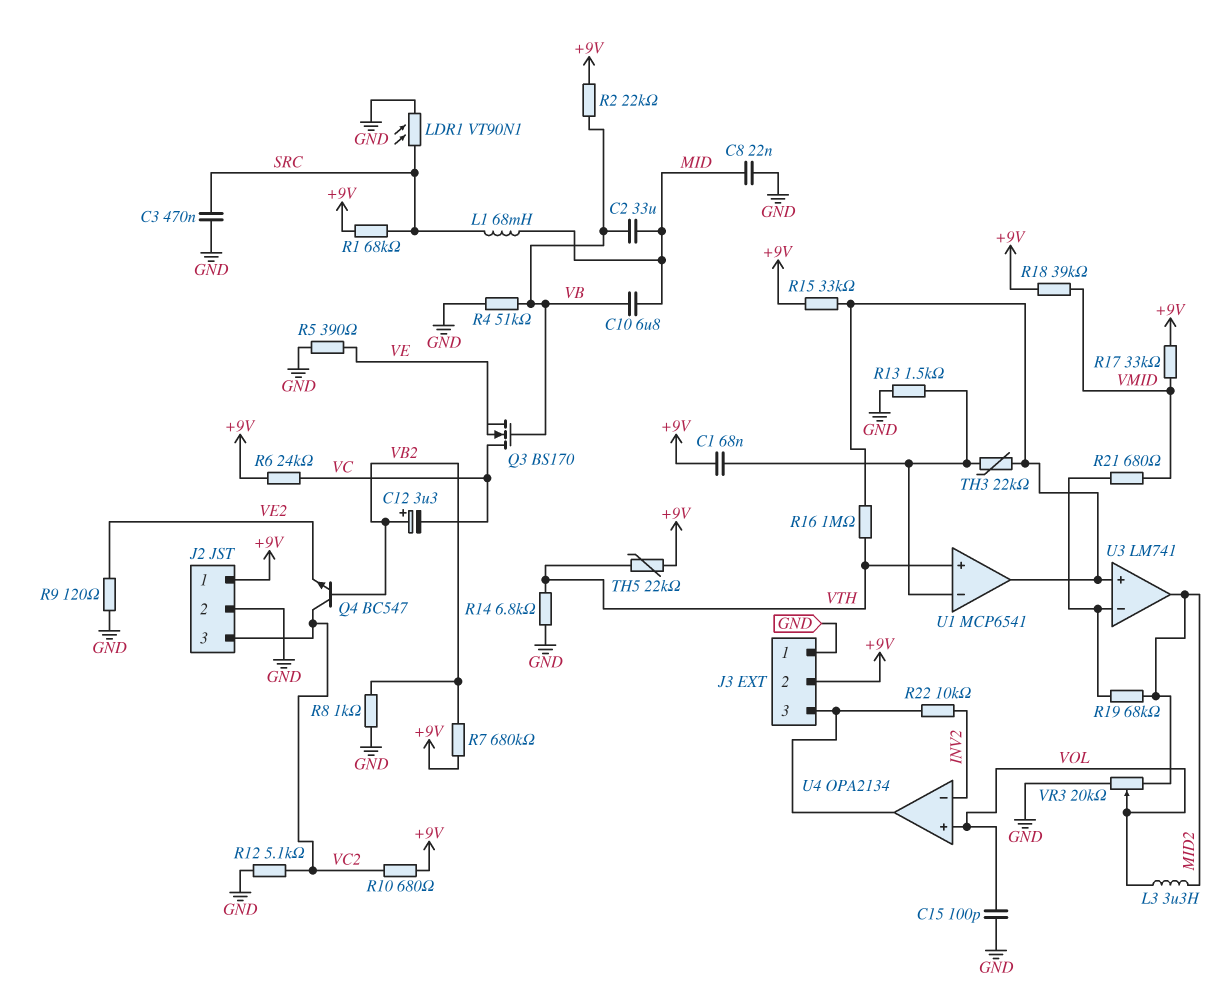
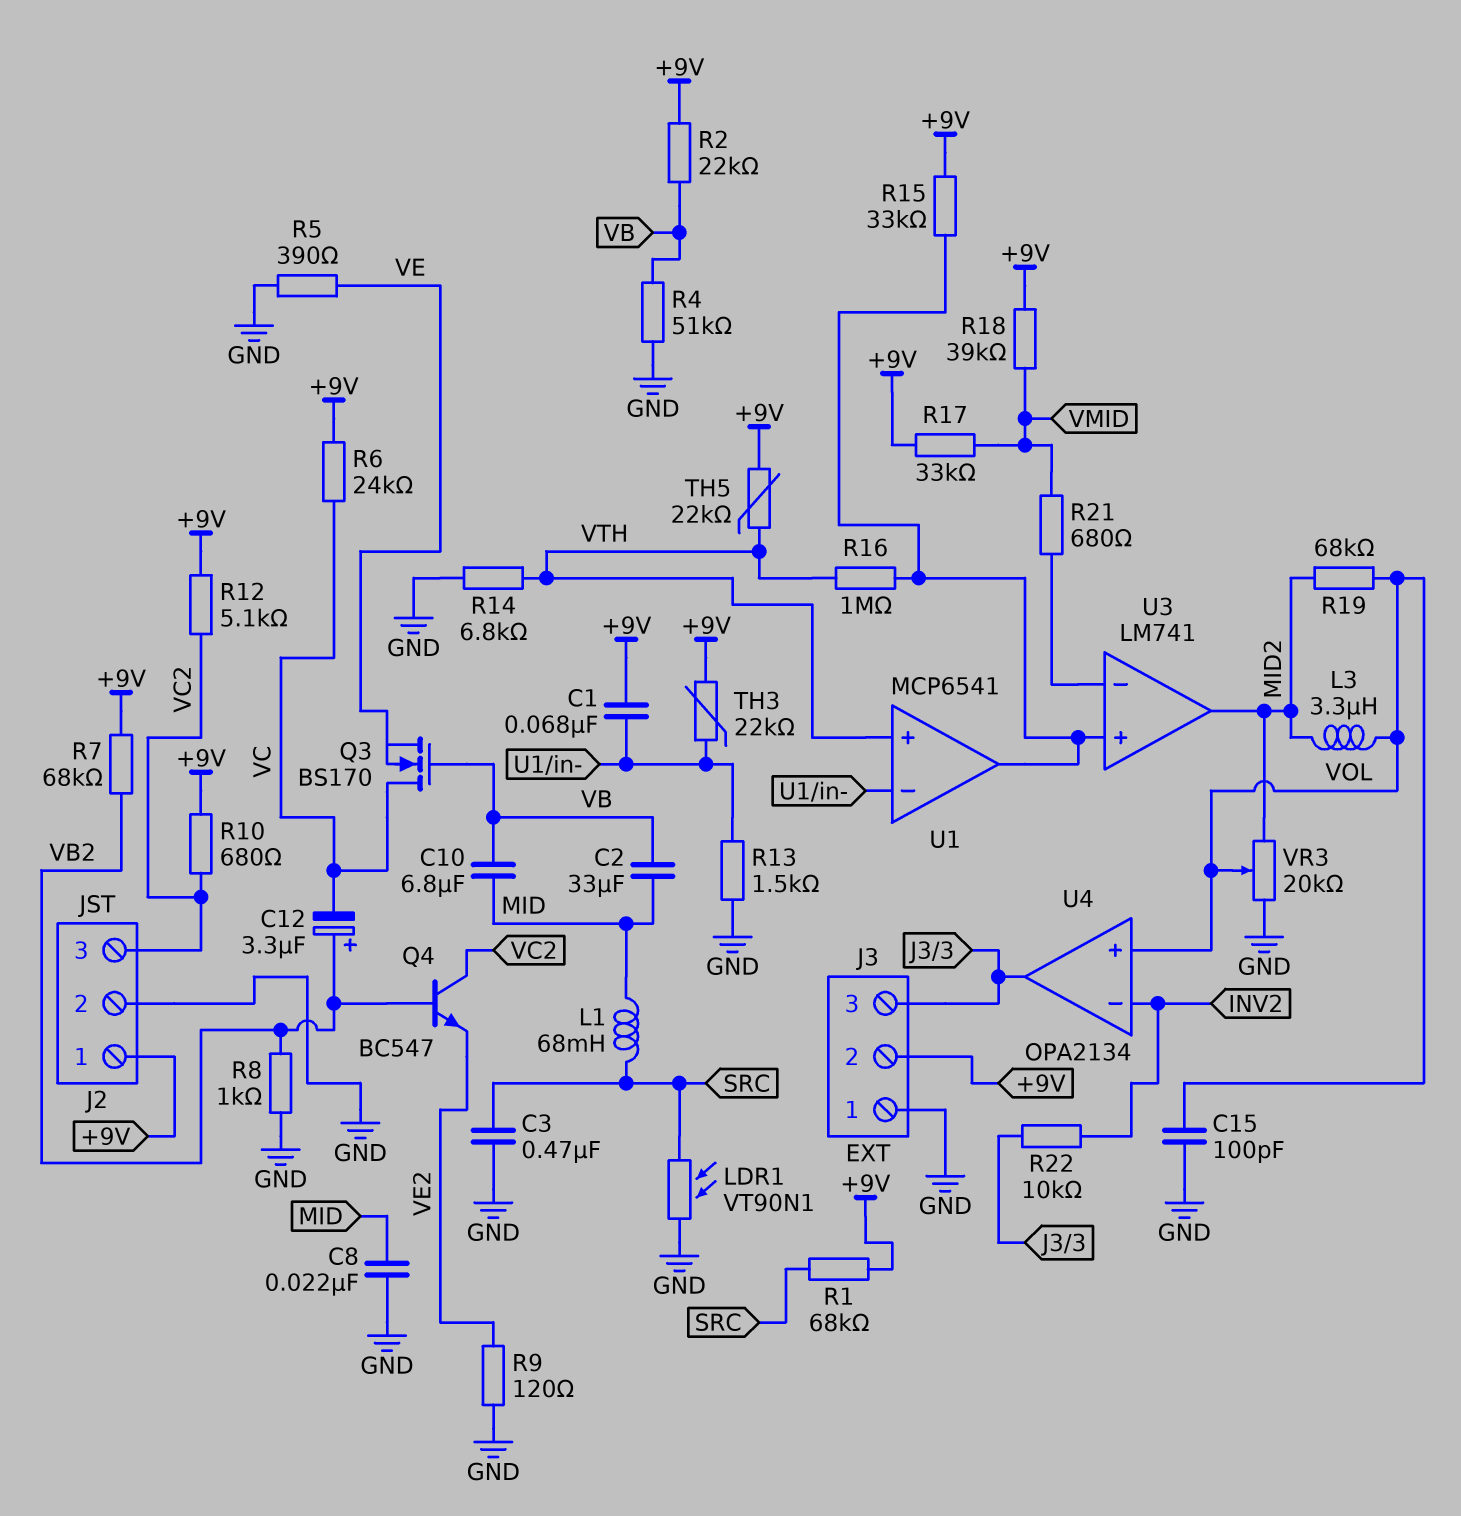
R7: 680k (+9V, VB2) -> 68k (+9V, VB2)
R12: 5.1k (GND, VC2) -> 5.1k (+9V, VC2)
R19: 68k (MID2, U3/in-) -> 68k (MID2, VOL)
TH3: 22k (U1/in-, U1/out) -> 22k (+9V, U1/in-)

